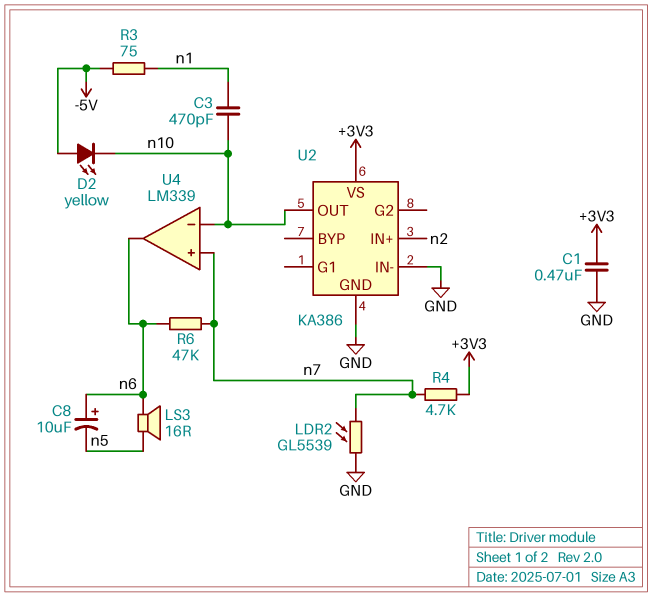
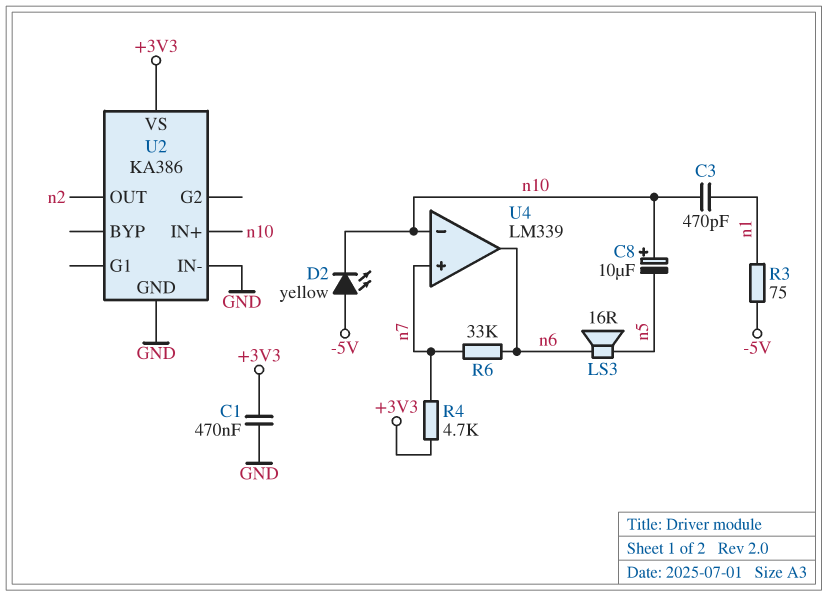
C8: 10uF (plus n6, minus n5) -> 10uF (plus n10, minus n5)
LDR2: GL5539 (GND, n7) -> none
R6: 47k (n6, n7) -> 33k (n6, n7)
U2 pin IN+: n2 -> n10
U2 pin OUT: n10 -> n2

